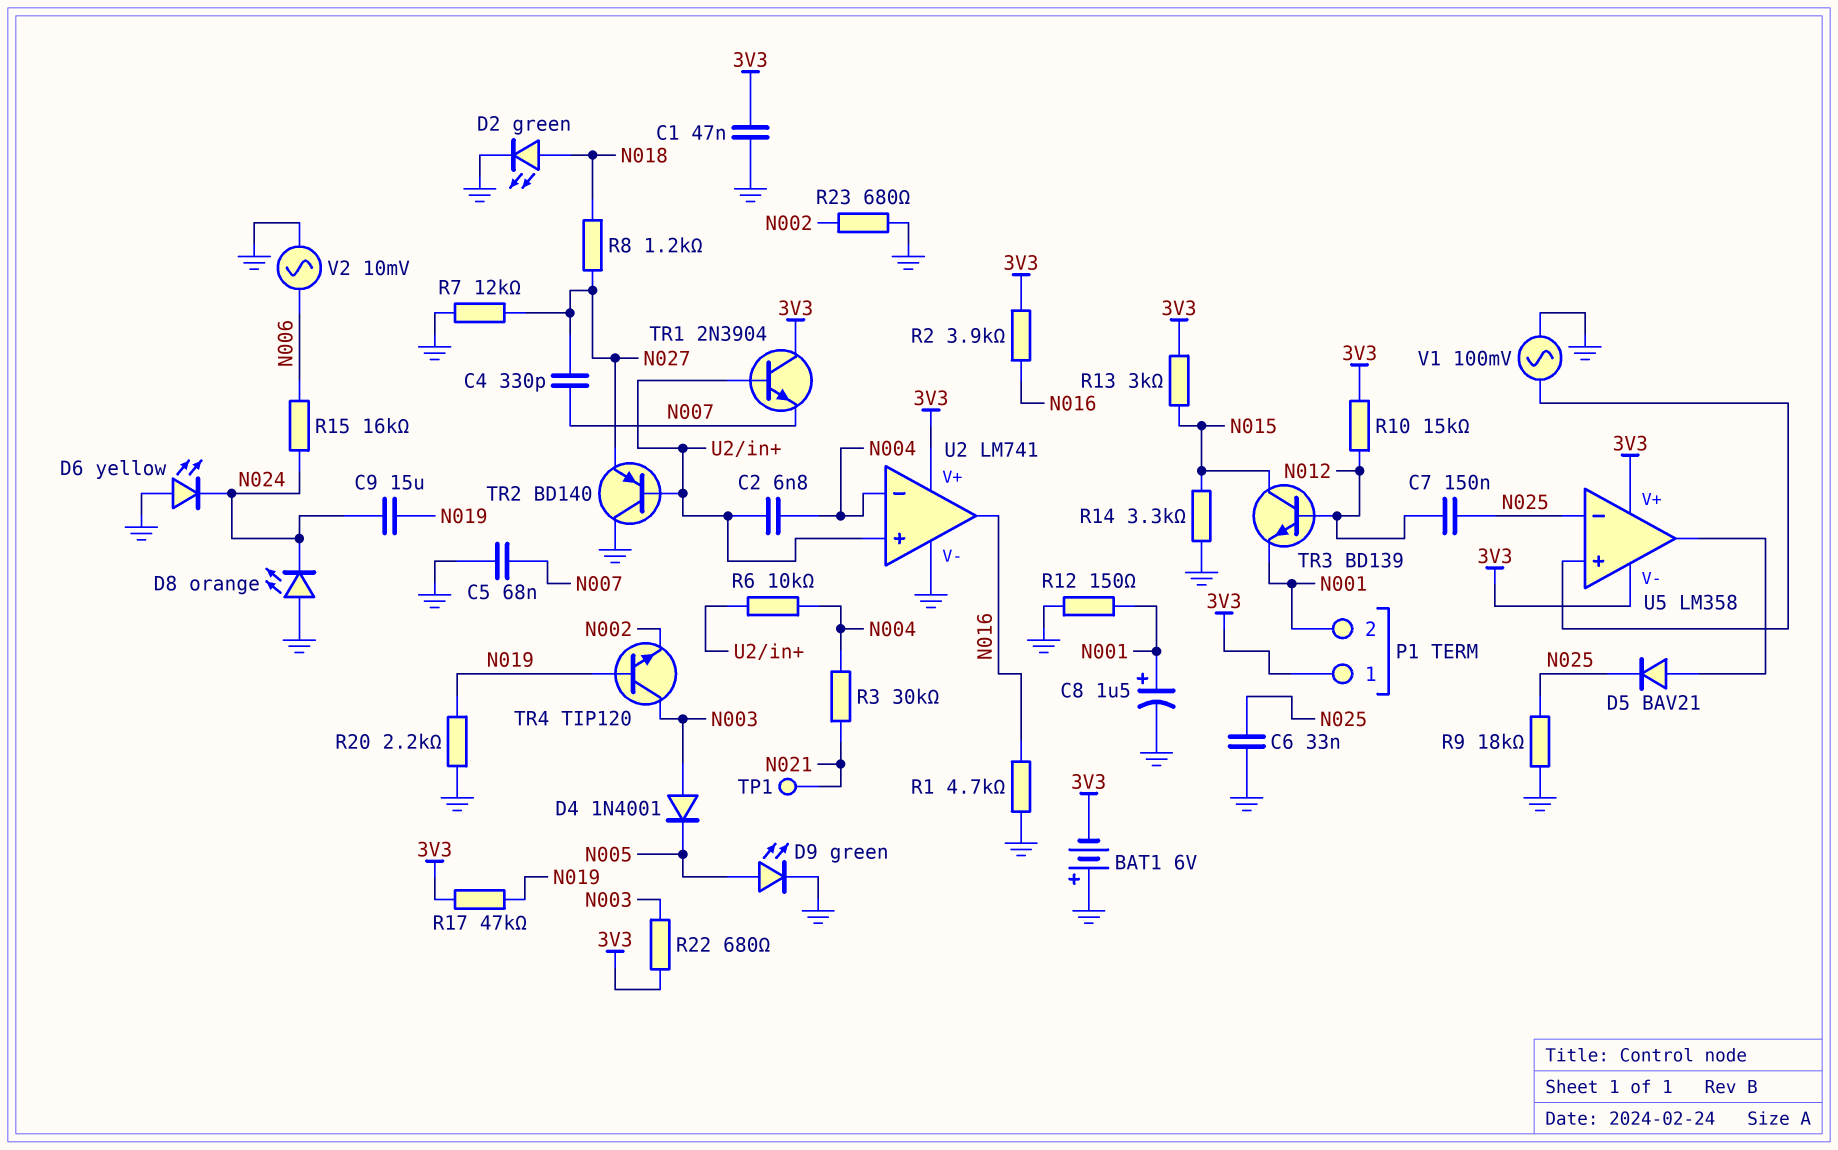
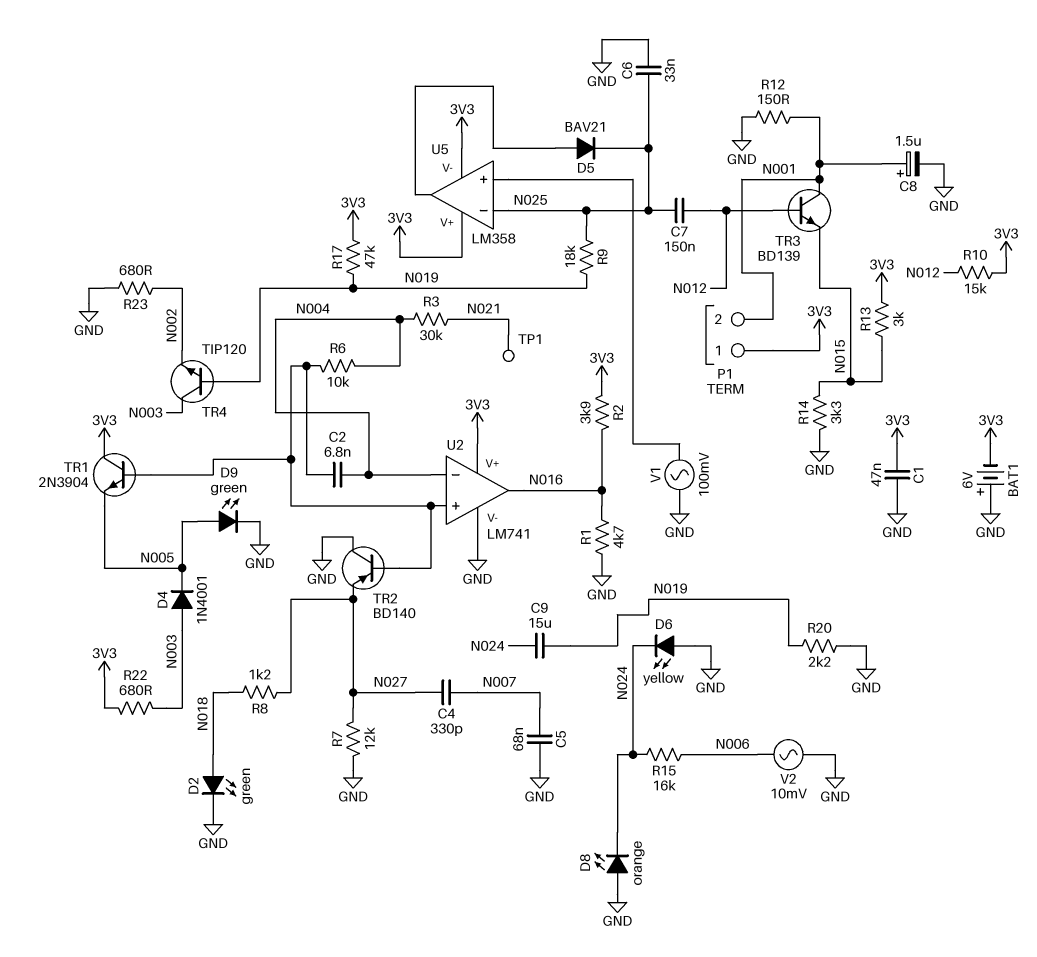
R9: 18k (GND, N025) -> 18k (N019, N025)
TR1: NPN 2N3904 (B U2/in+, C 3V3, E N007) -> NPN 2N3904 (B U2/in+, C 3V3, E N005)
TR3: NPN BD139 (B N012, C N015, E N001) -> NPN BD139 (B N012, C N001, E N015)

